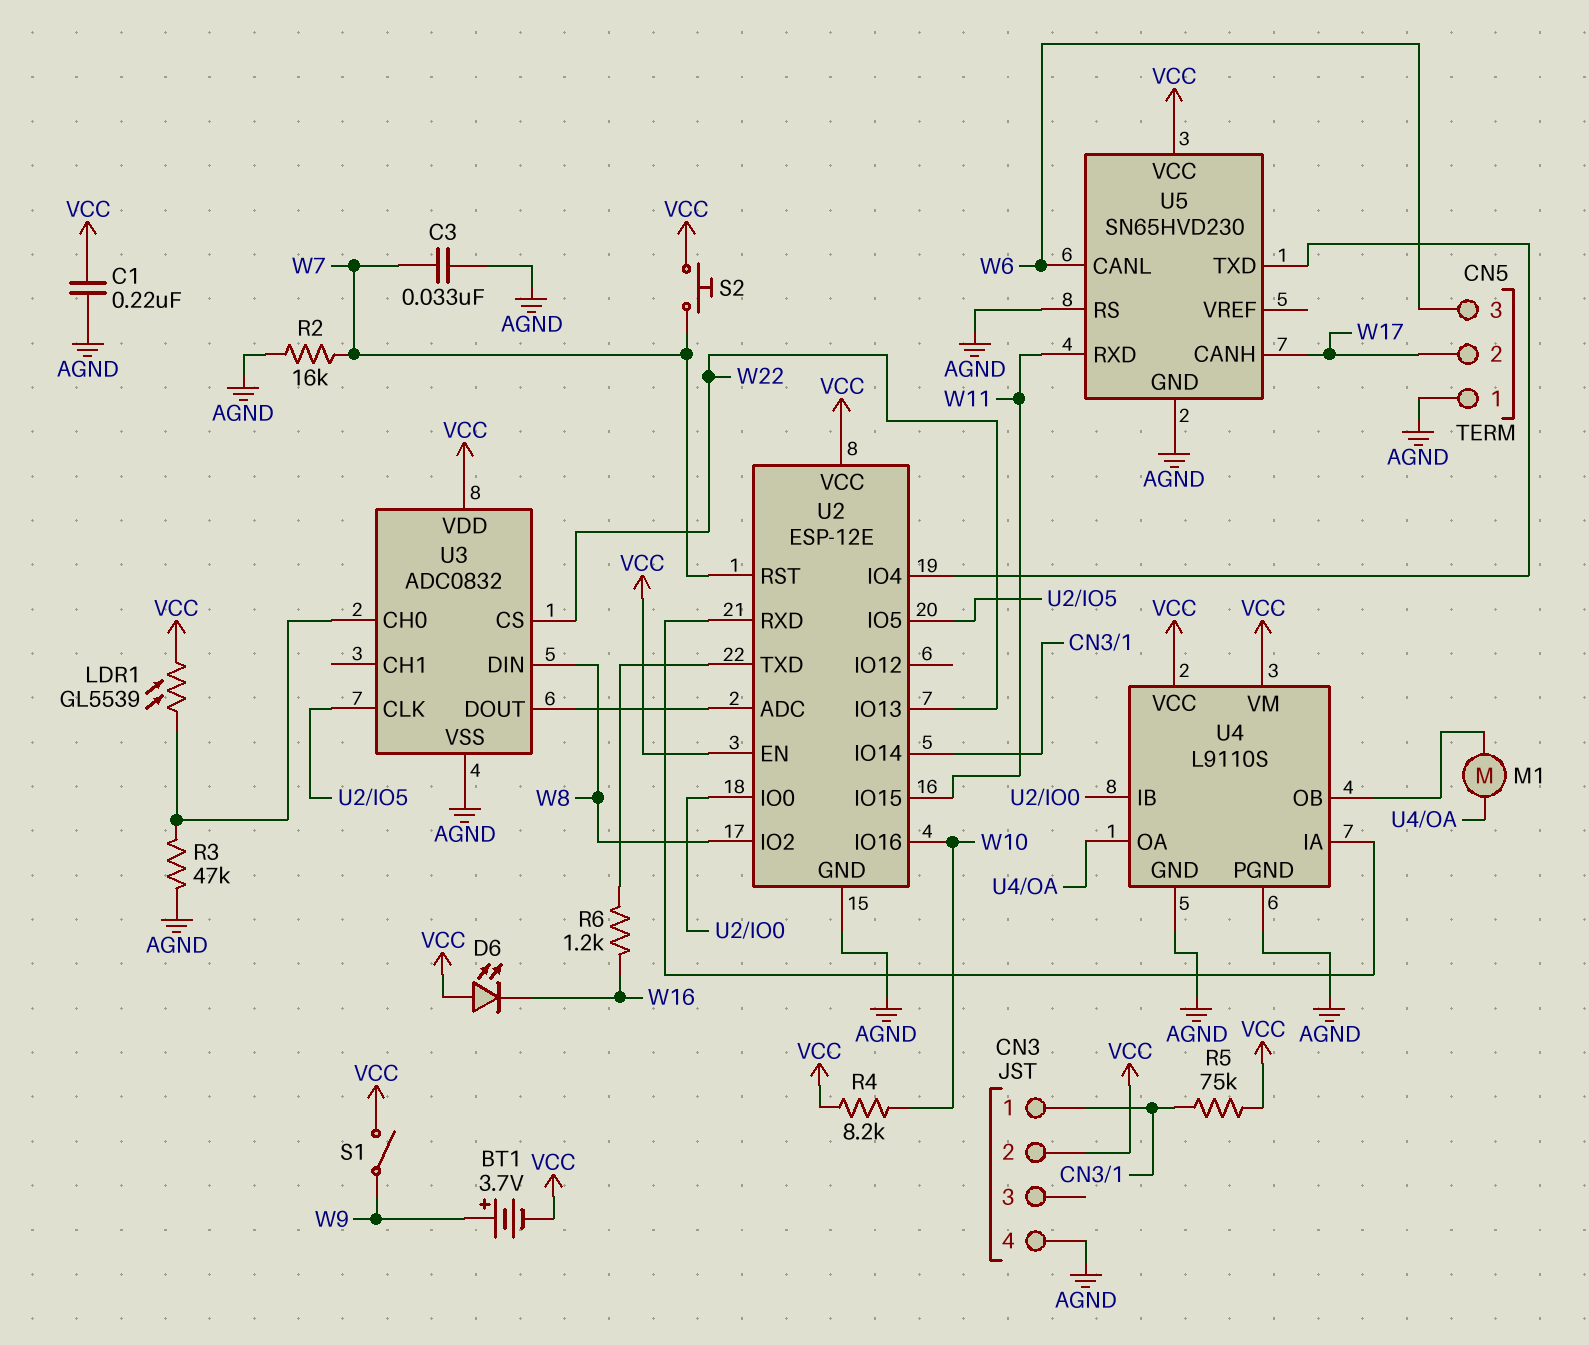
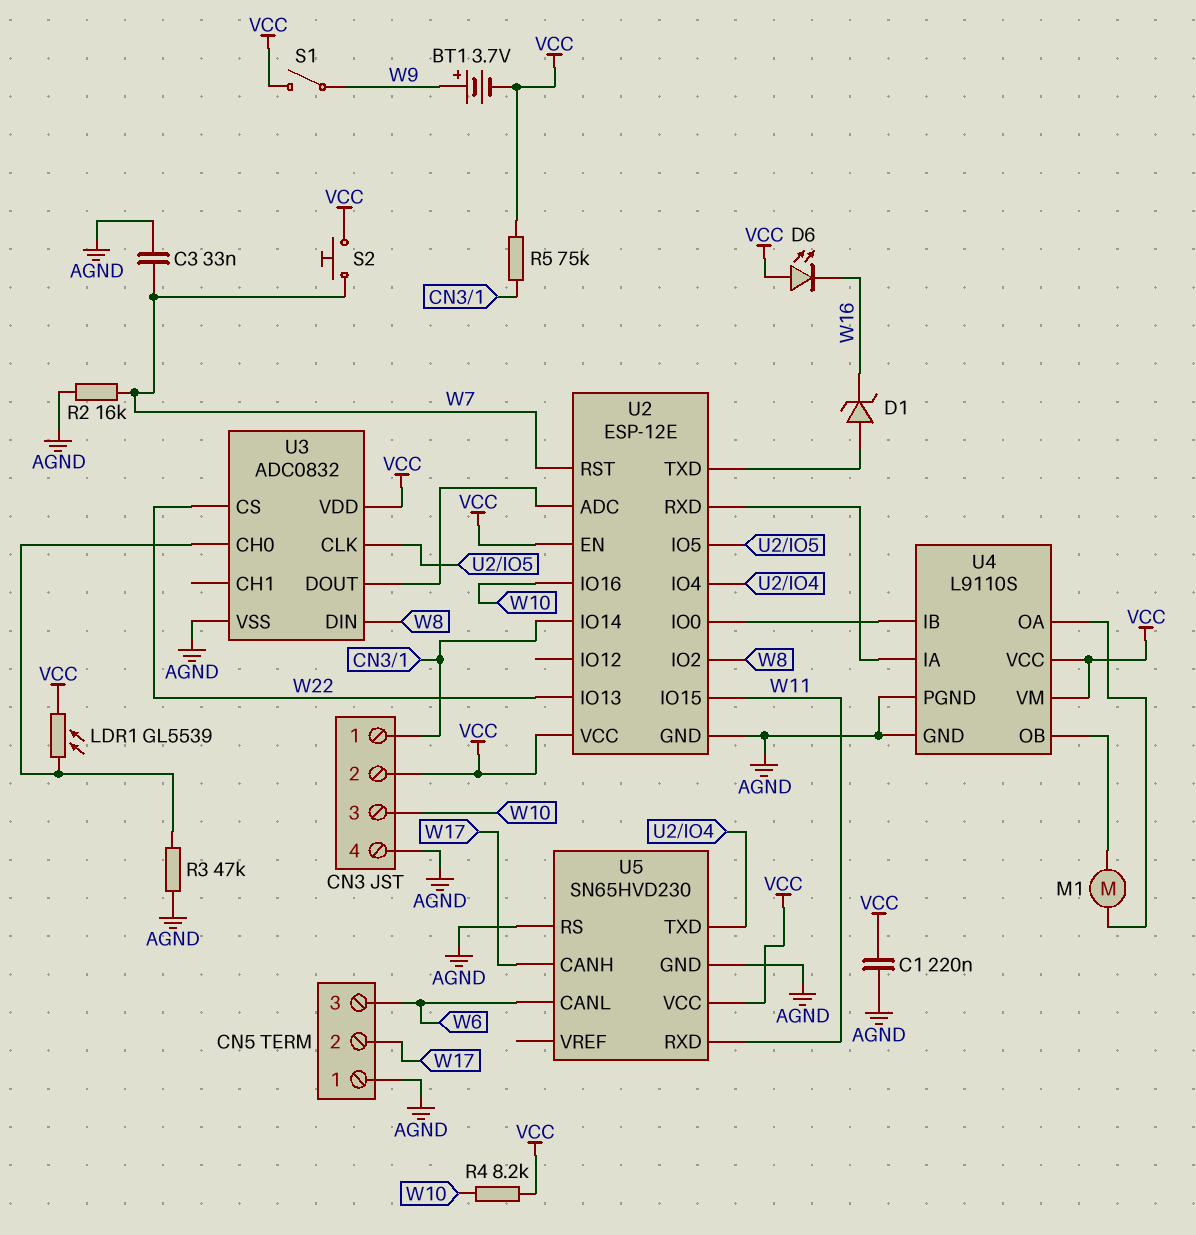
CN3 pin 3: none -> W10
D1: none -> zener (A U2/TXD, K W16)
R6: 1.2k (U2/TXD, W16) -> none

